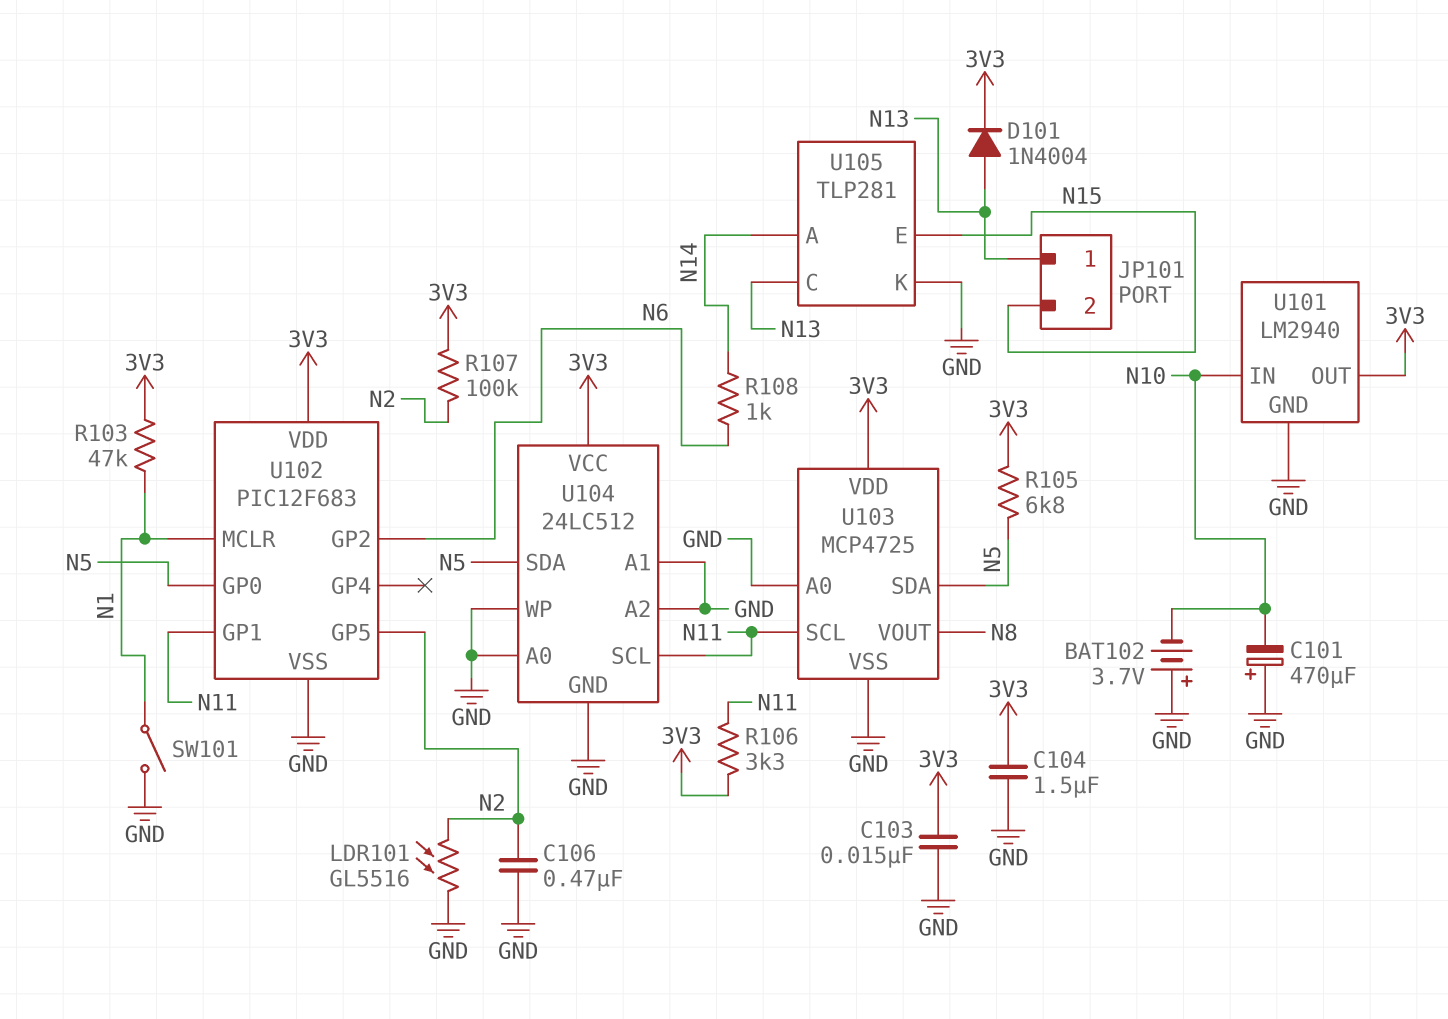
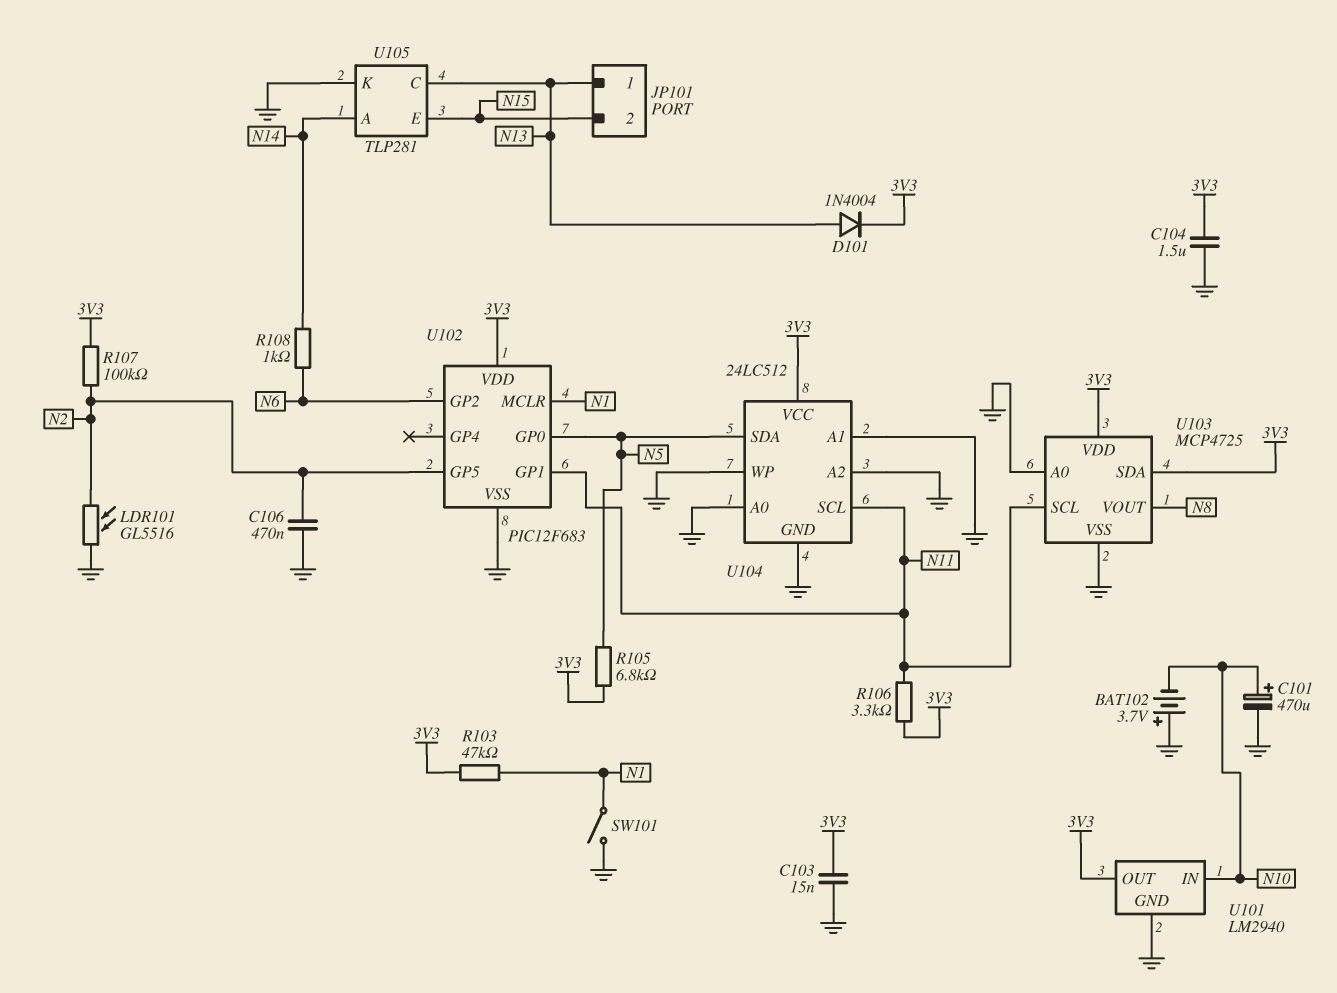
C101: 470uF (plus GND, minus N10) -> 470uF (plus N10, minus GND)
U103 pin SDA: N5 -> 3V3

